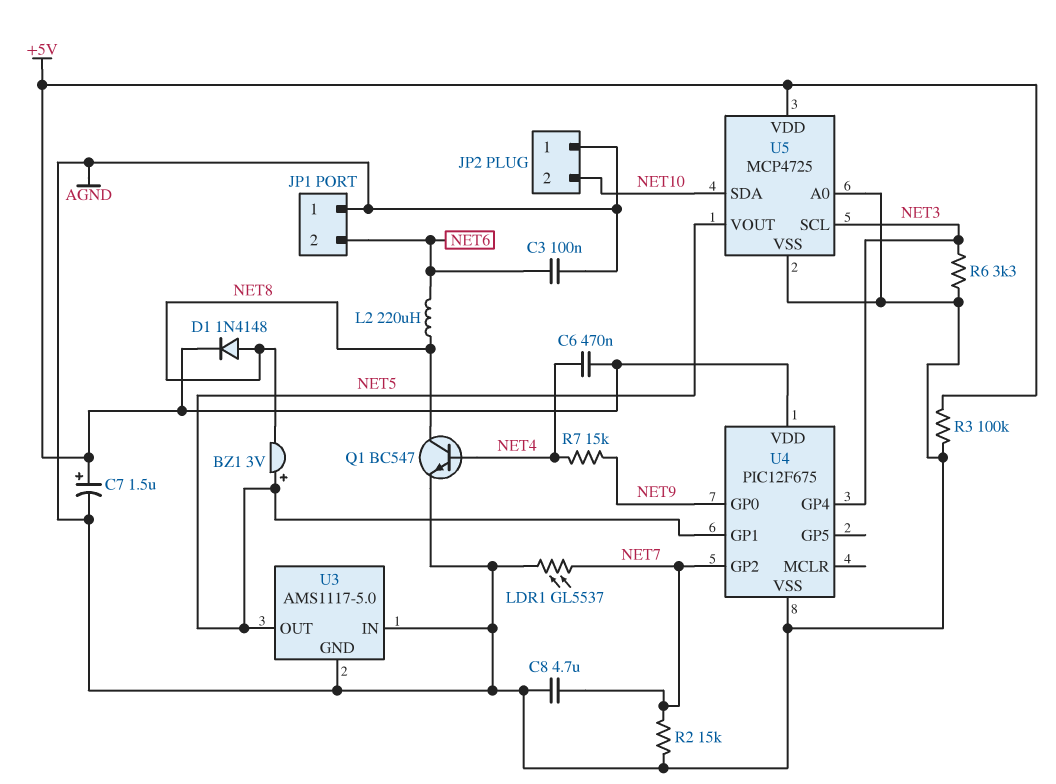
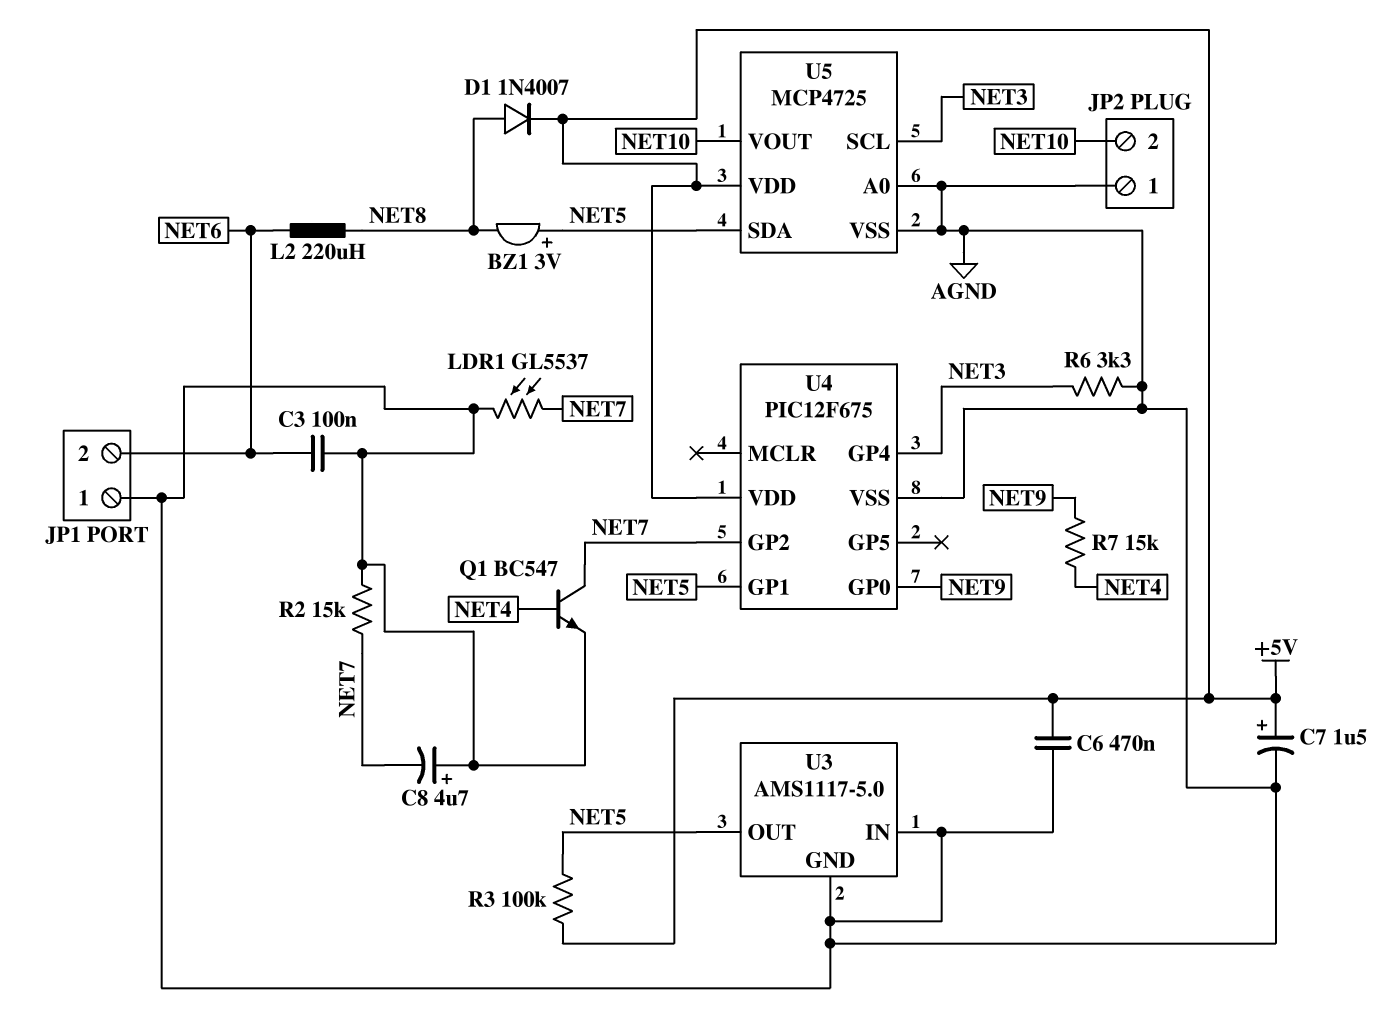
C6: 470nF (+5V, NET4) -> 470nF (+5V, AGND)
C8: 4.7uF (AGND, NET7) -> 4.7uF (plus AGND, minus NET7)
D1: diode 1N4148 (A NET8, K +5V) -> diode 1N4007 (A NET8, K +5V)
Q1: NPN BC547 (B NET4, C NET8, E AGND) -> NPN BC547 (B NET4, C NET7, E AGND)
R3: 100k (+5V, AGND) -> 100k (+5V, NET5)
U5 pin SDA: NET10 -> NET5
U5 pin VOUT: NET5 -> NET10

